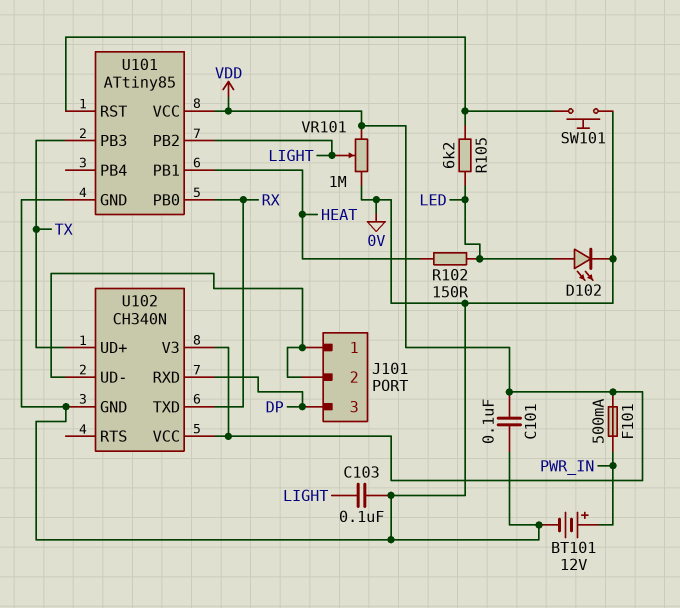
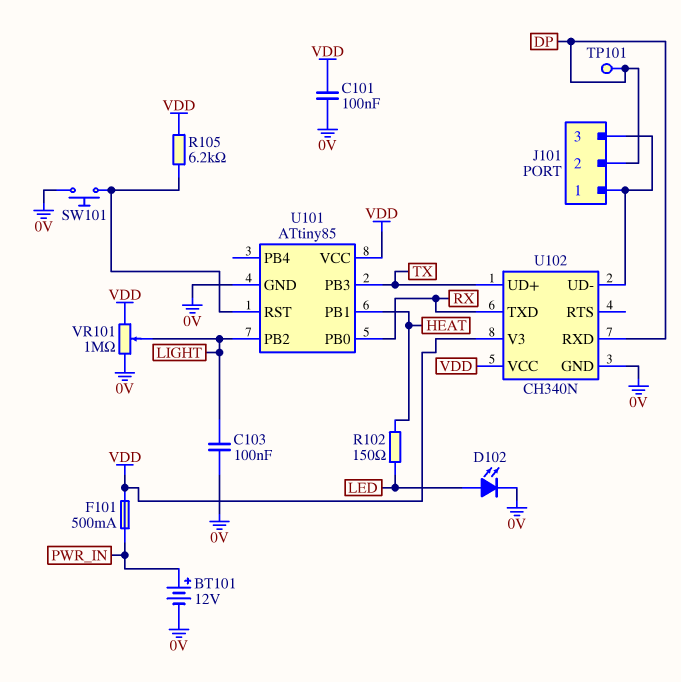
J101 pin 2: J101/1 -> DP
J101 pin 3: DP -> J101/1
R105: 6.2k (LED, U101/RST) -> 6.2k (U101/RST, VDD)
TP101: none -> test point (DP)

